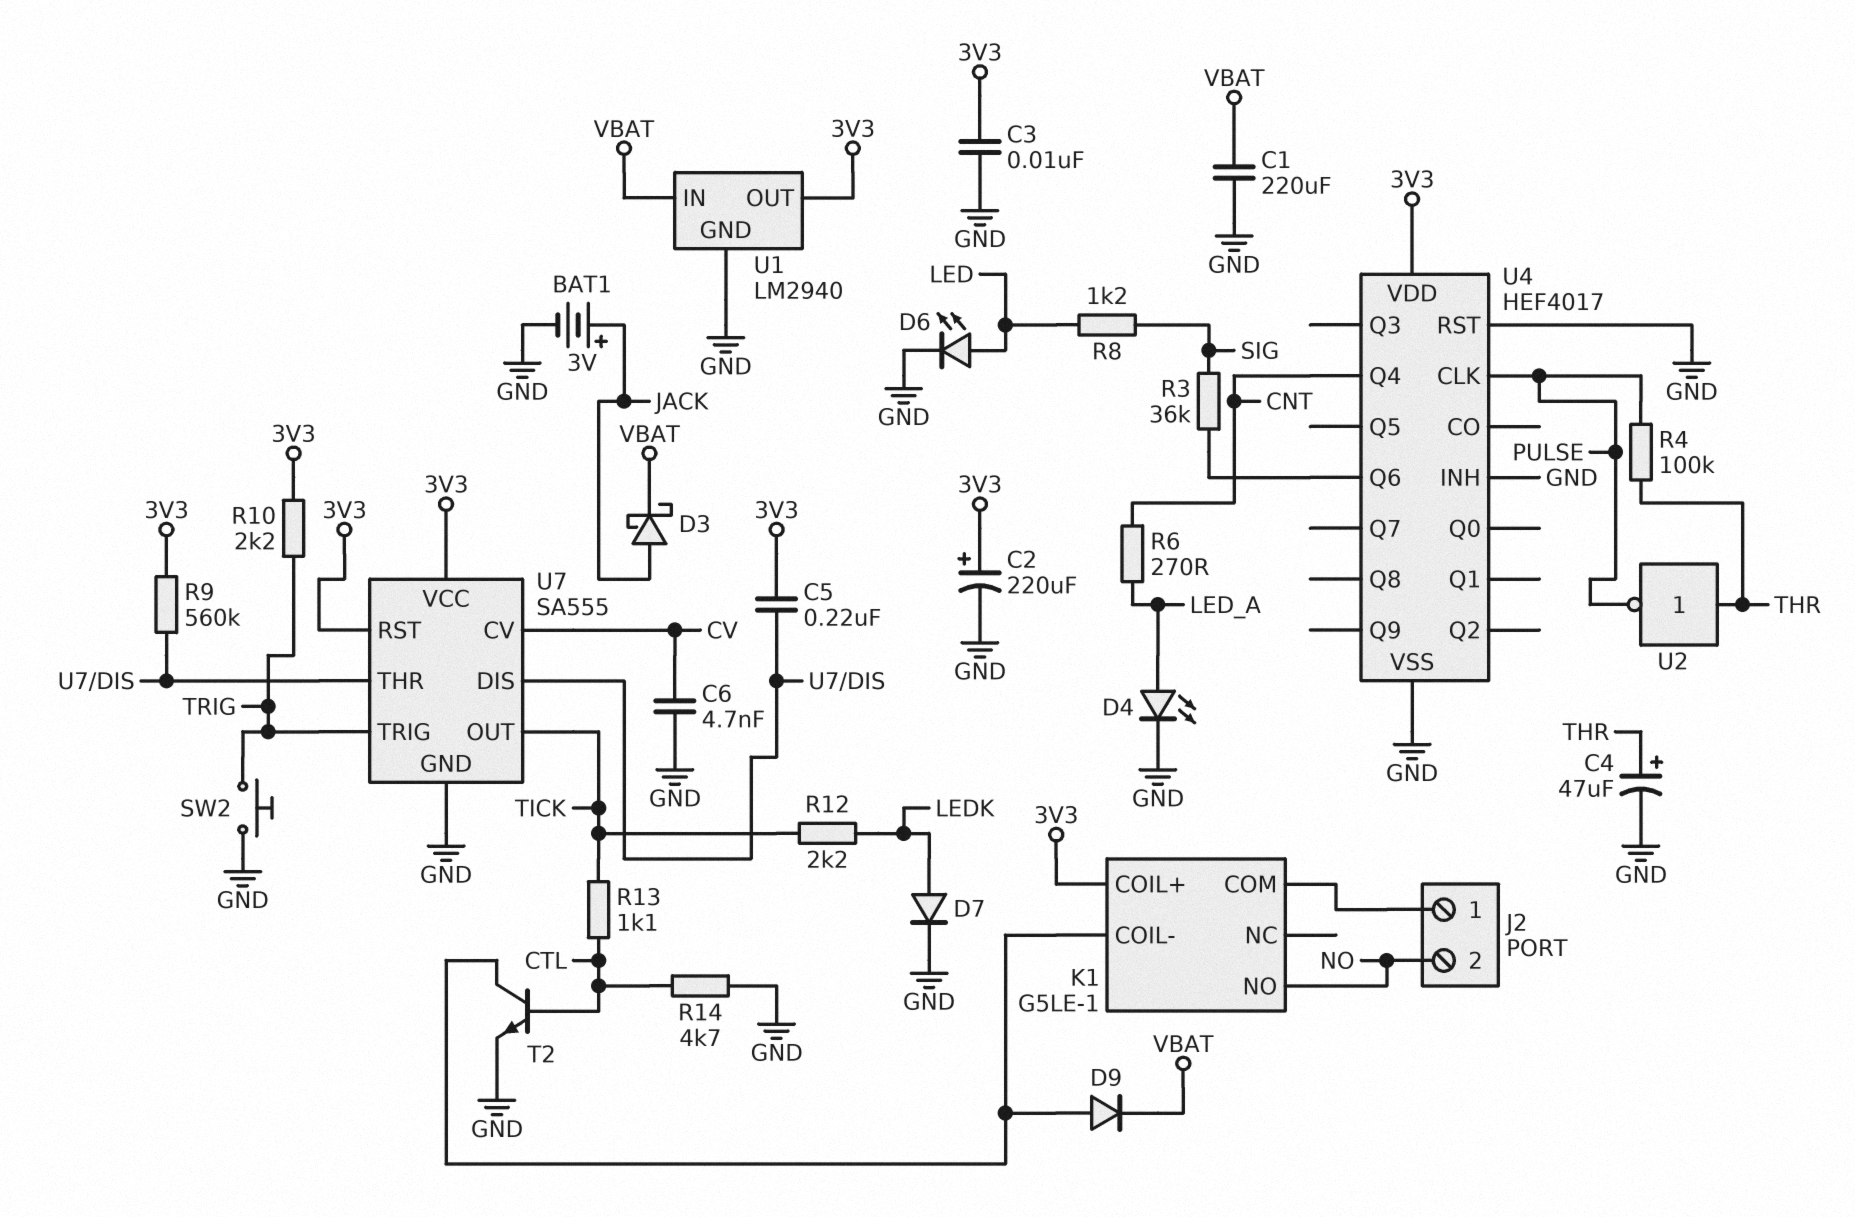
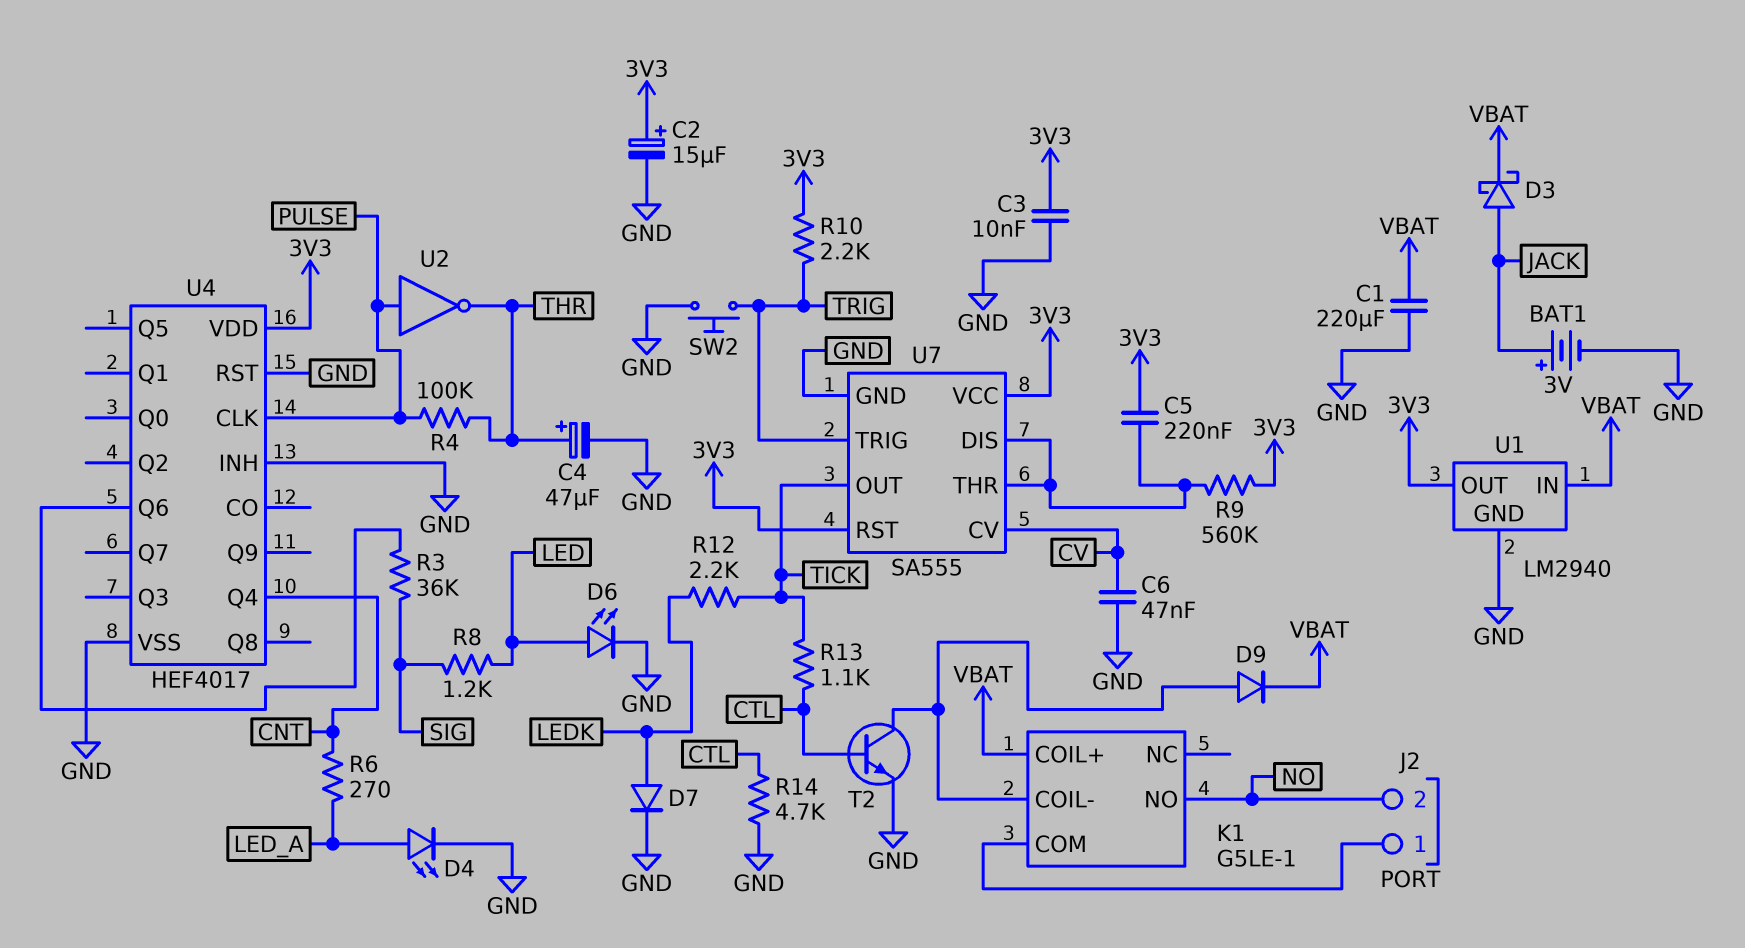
C2: 220uF (plus 3V3, minus GND) -> 15uF (plus 3V3, minus GND)
C6: 4.7nF (CV, GND) -> 47nF (CV, GND)
K1 pin COIL+: 3V3 -> VBAT
U2: NOT (in THR, out PULSE) -> NOT (in PULSE, out THR)

